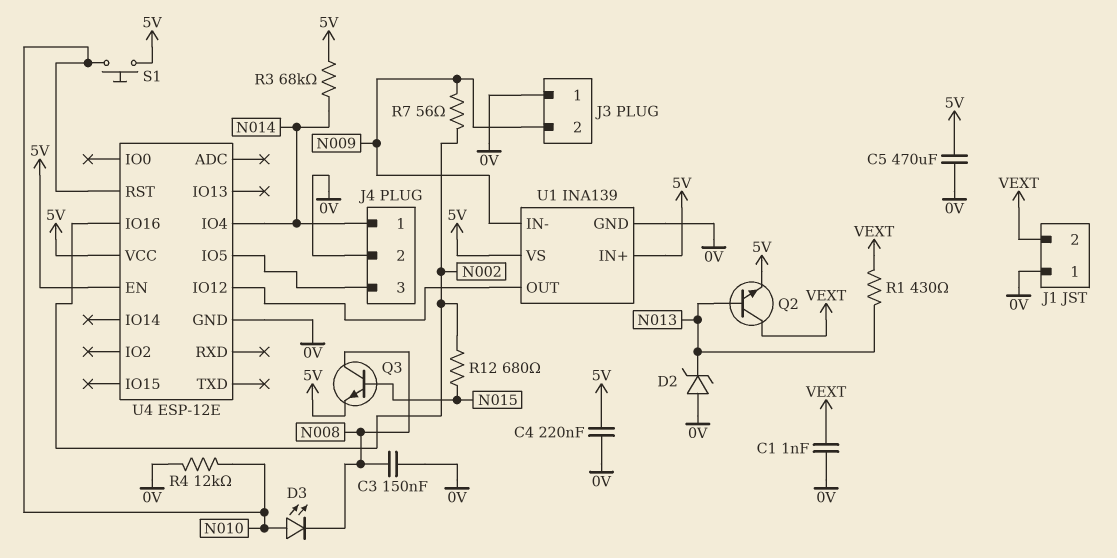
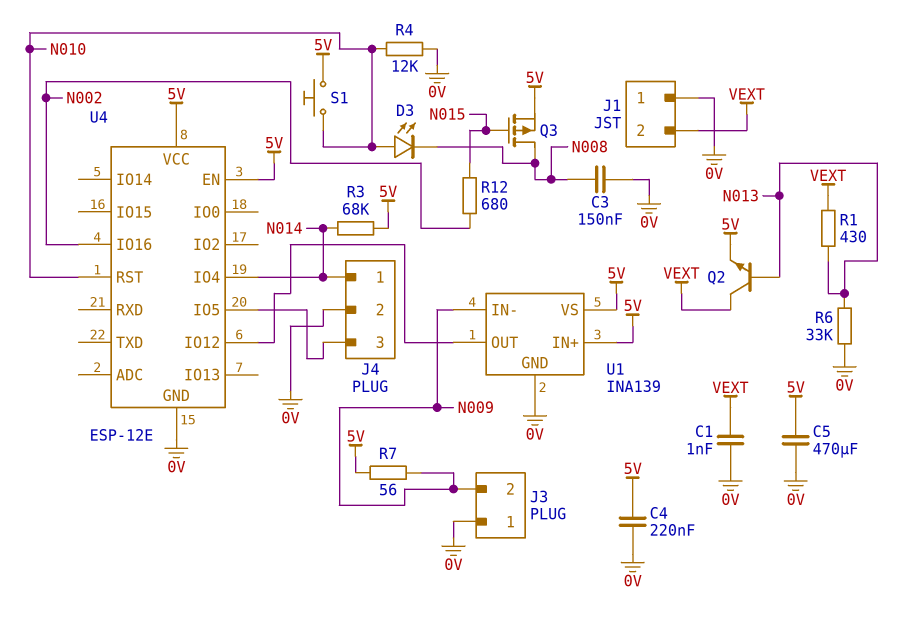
D2: zener (A 0V, K N013) -> none
Q3: NPN (B N015, C N008, E 5V) -> PMOS (G N015, D N008, S 5V)
R6: none -> 33k (0V, N013)
R7: 56 (N002, N009) -> 56 (5V, N009)

